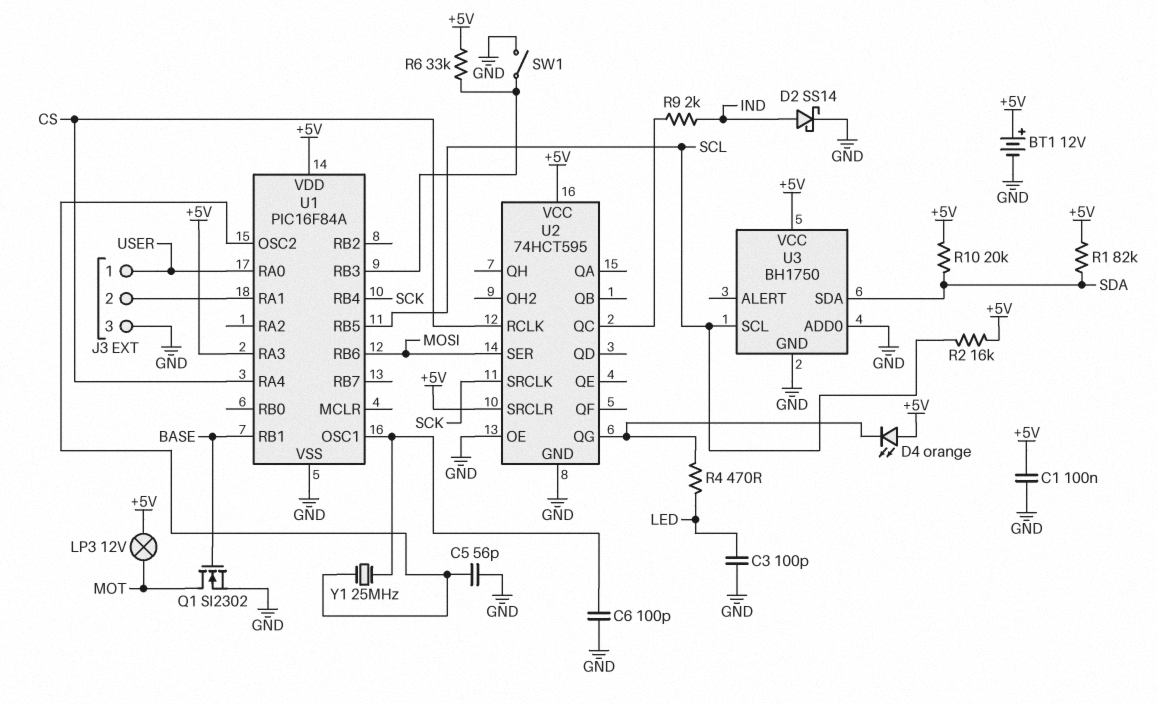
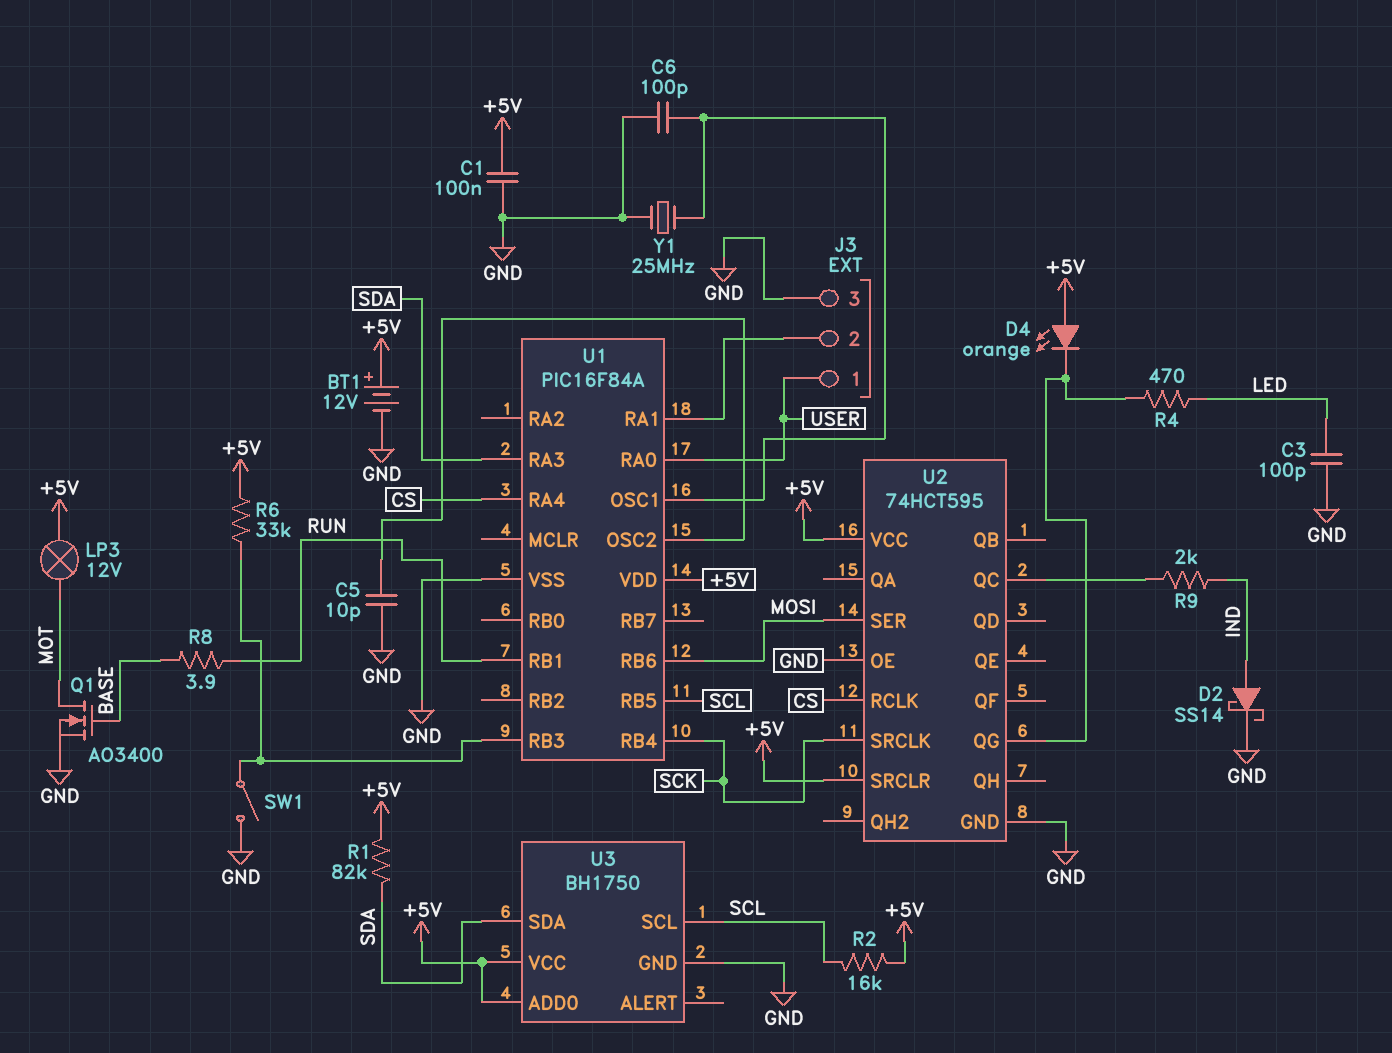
C5: 56pF (GND, U1/OSC2) -> 10pF (GND, U1/OSC2)
Q1: NMOS SI2302 (G BASE, D MOT, S GND) -> NMOS AO3400 (G BASE, D MOT, S GND)
R8: none -> 3.9 (BASE, RUN)
R10: 20k (+5V, SDA) -> none
U1 pin RA3: +5V -> SDA
U1 pin RB1: BASE -> RUN
U3 pin ADD0: GND -> +5V
Y1: 25MHz (U1/OSC1, U1/OSC2) -> 25MHz (GND, U1/OSC1)

